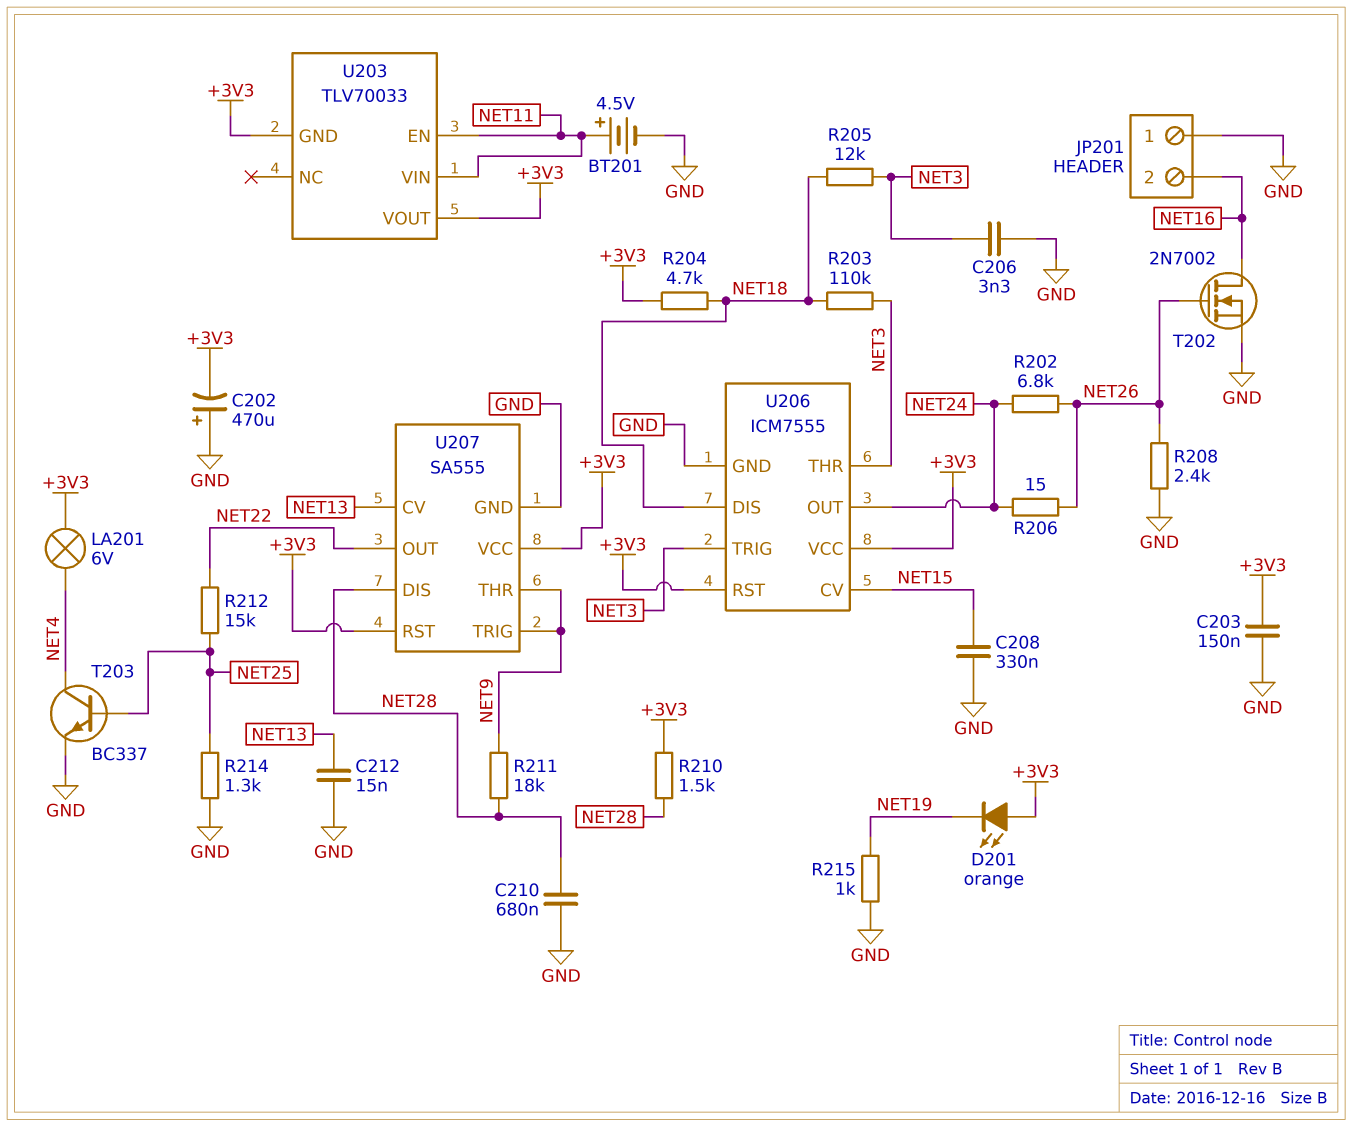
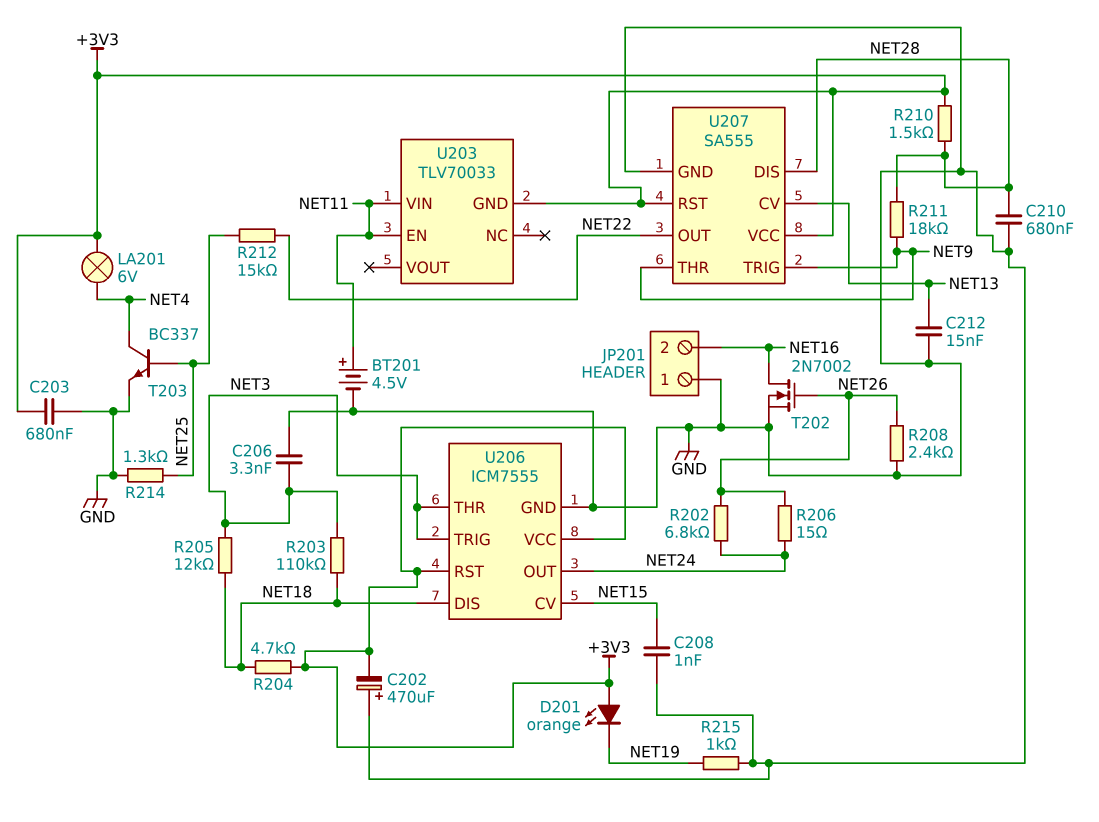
C203: 150nF (+3V3, GND) -> 680nF (+3V3, GND)
C208: 330nF (GND, NET15) -> 1nF (GND, NET15)
U203 pin VOUT: +3V3 -> none

